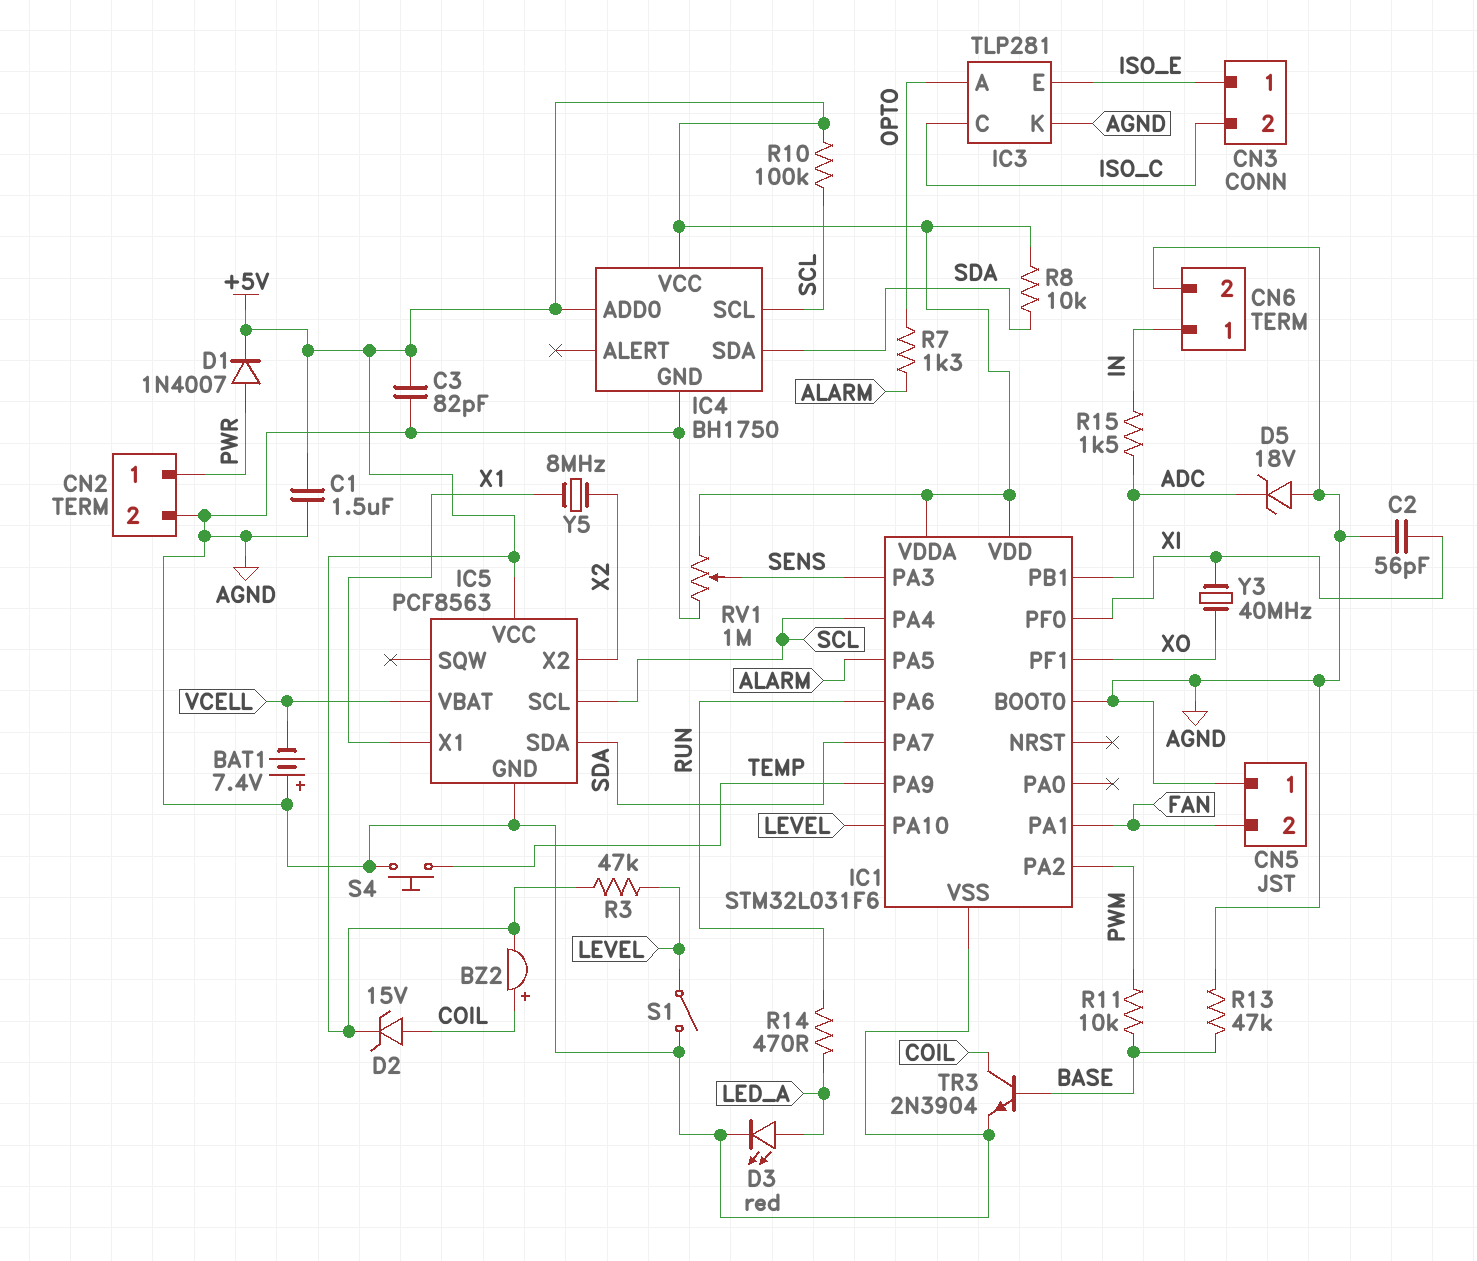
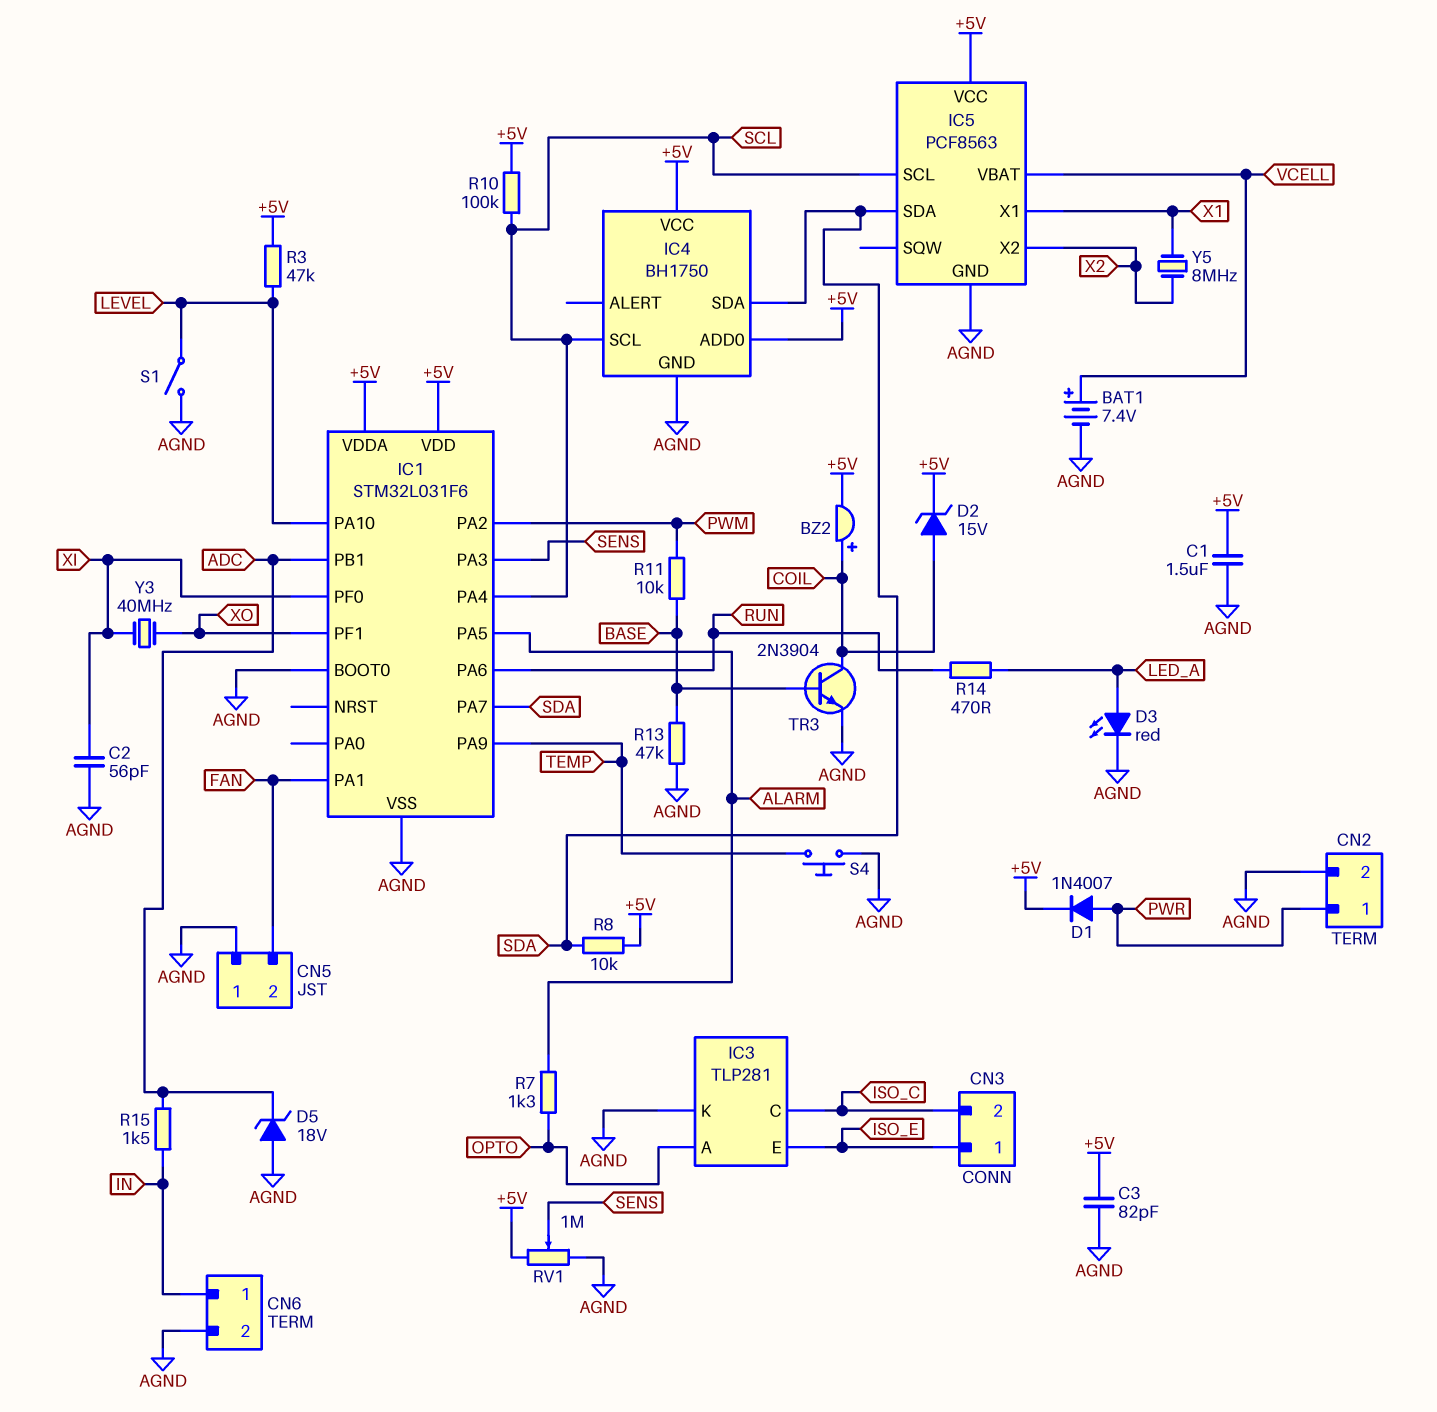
BAT1: 7.4V (plus AGND, minus VCELL) -> 7.4V (plus VCELL, minus AGND)

